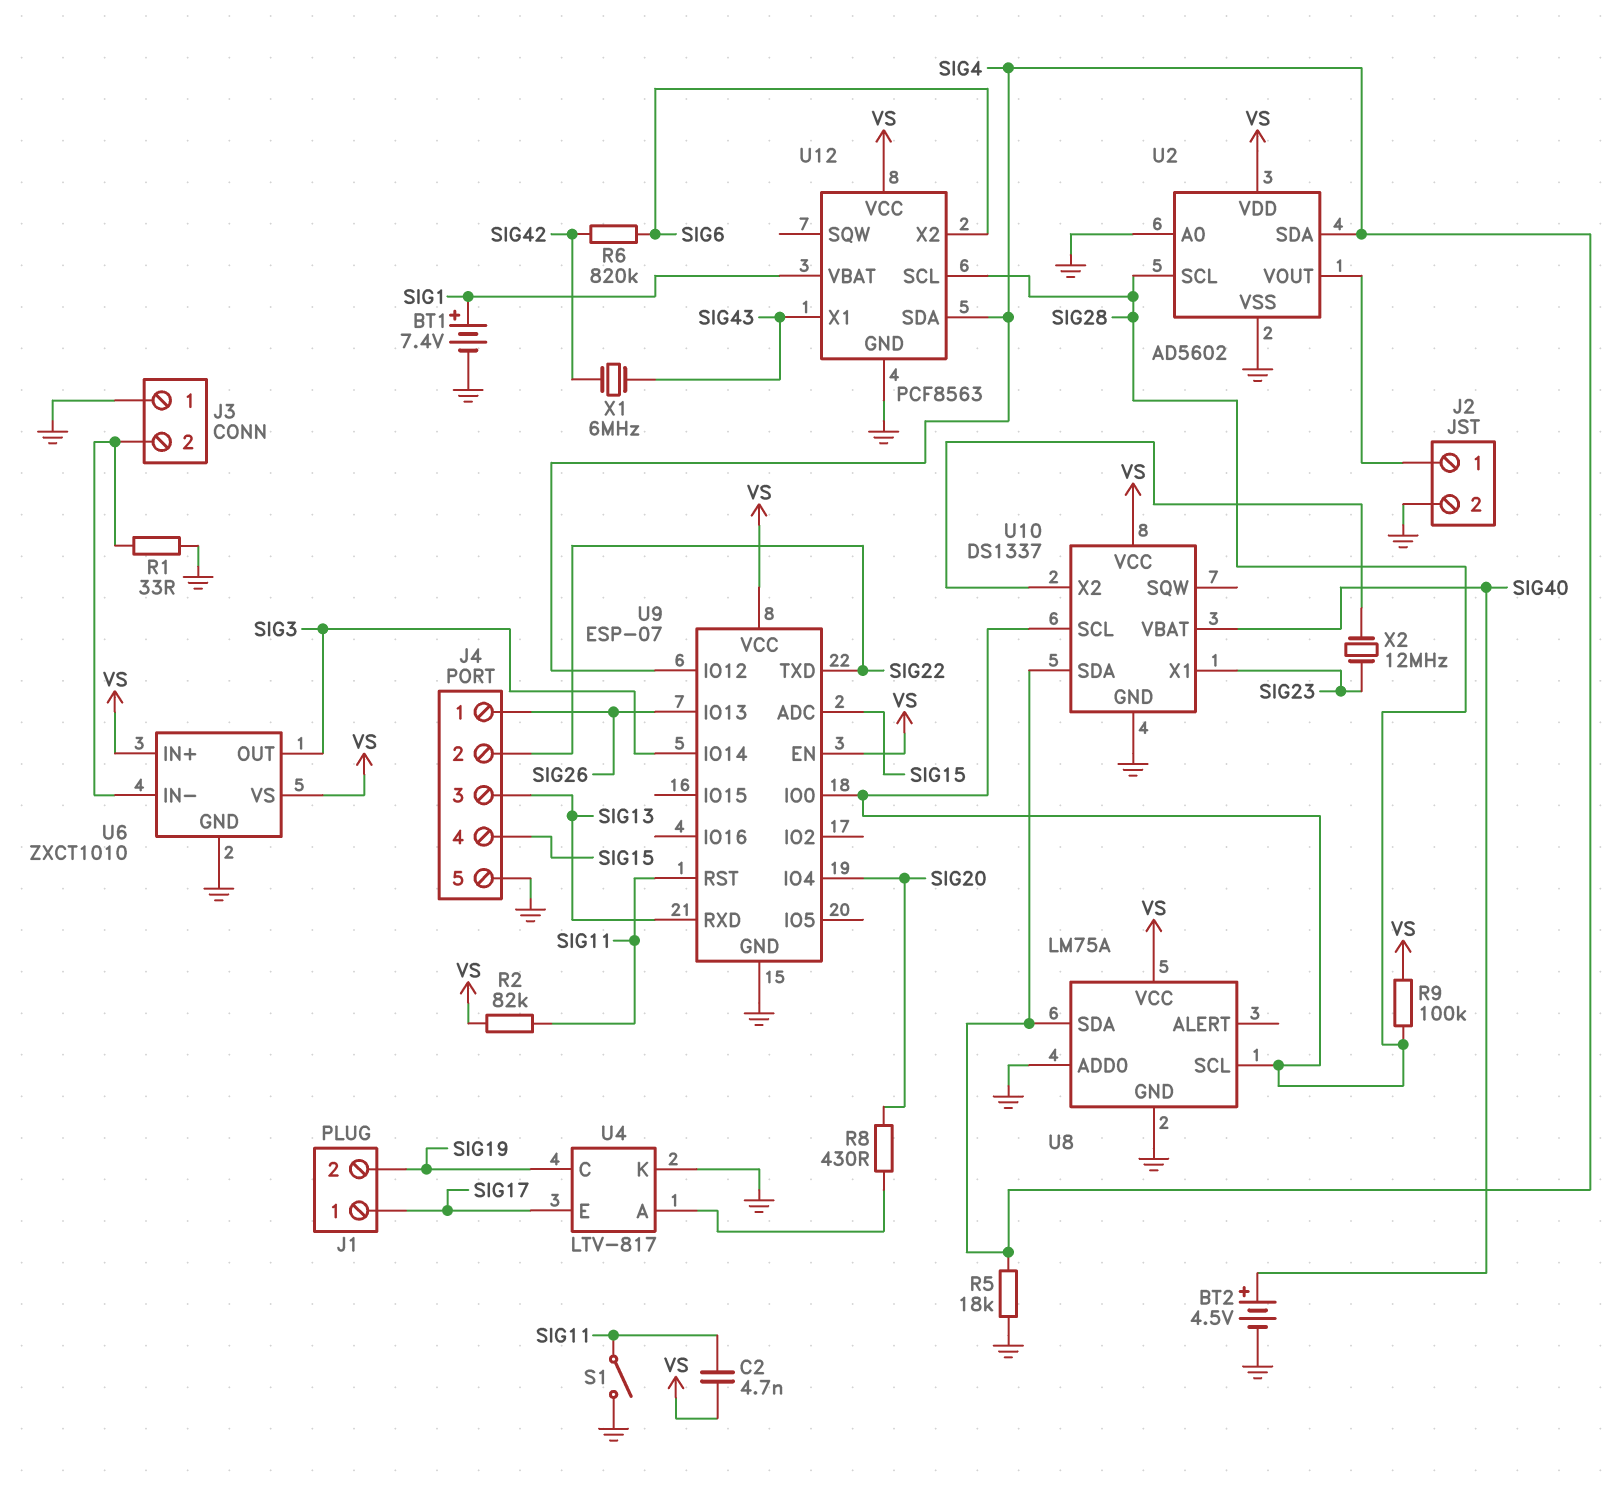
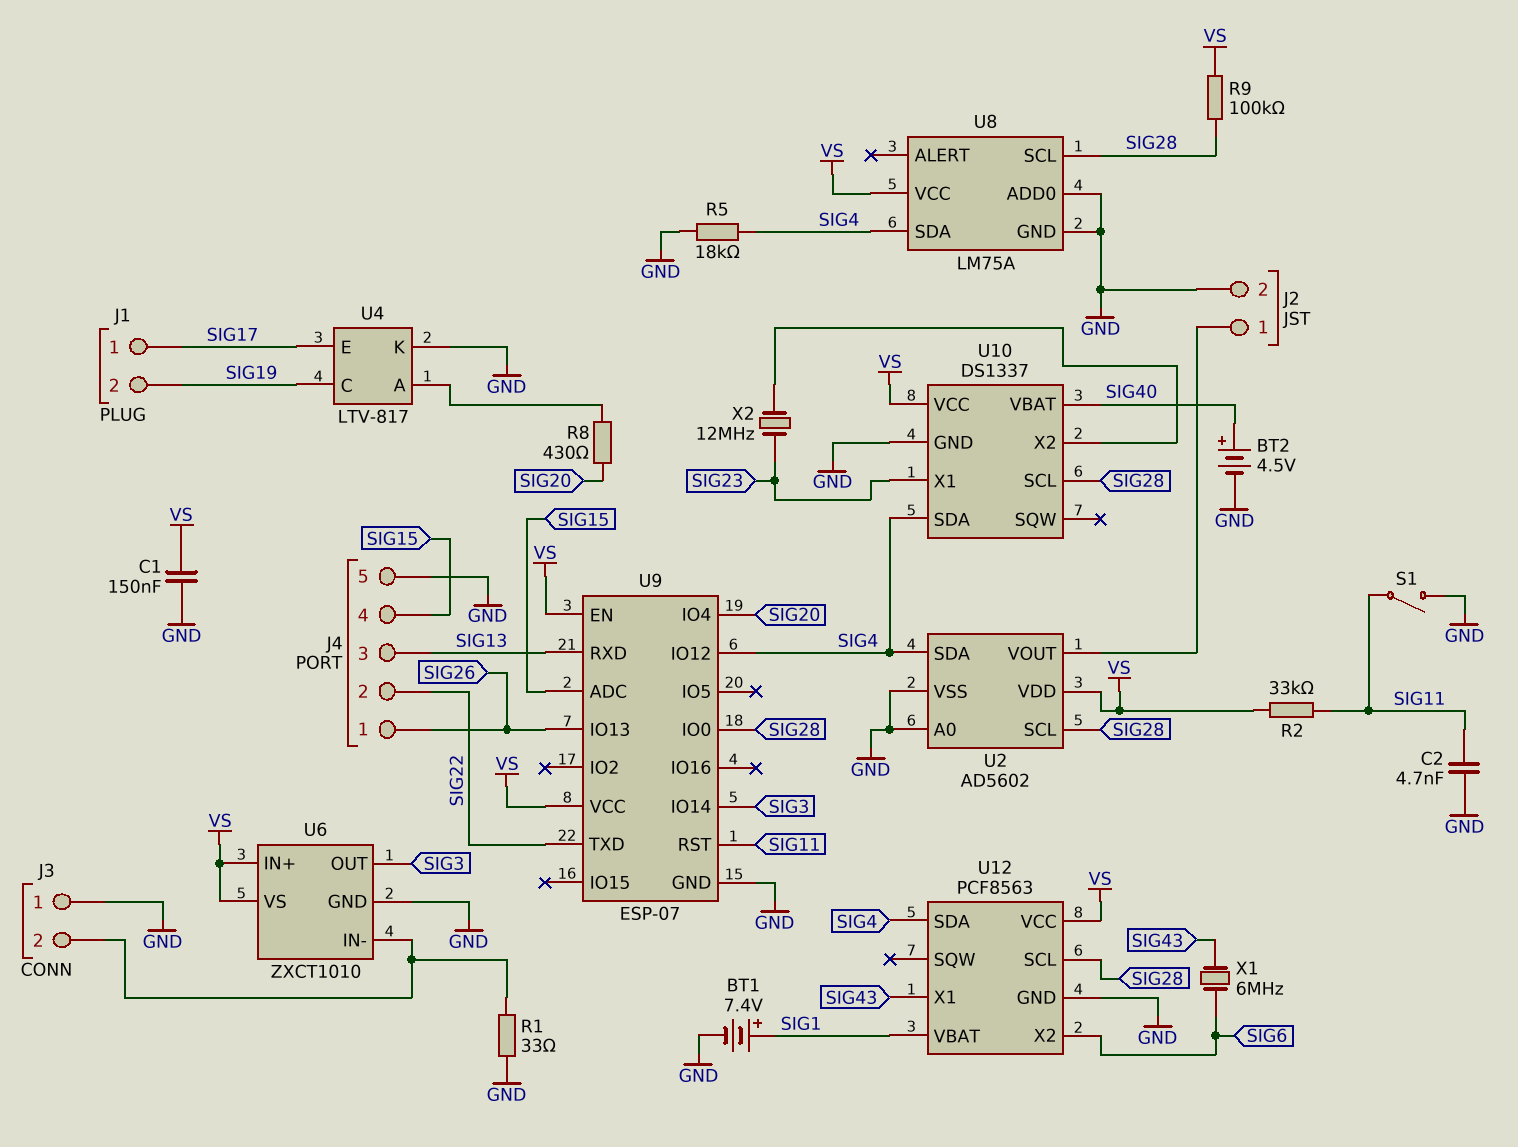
C1: none -> 150nF (GND, VS)
C2: 4.7nF (SIG11, VS) -> 4.7nF (GND, SIG11)
R2: 82k (SIG11, VS) -> 33k (SIG11, VS)
R6: 820k (SIG6, SIG42) -> none
X1: 6MHz (SIG42, SIG43) -> 6MHz (SIG6, SIG43)

